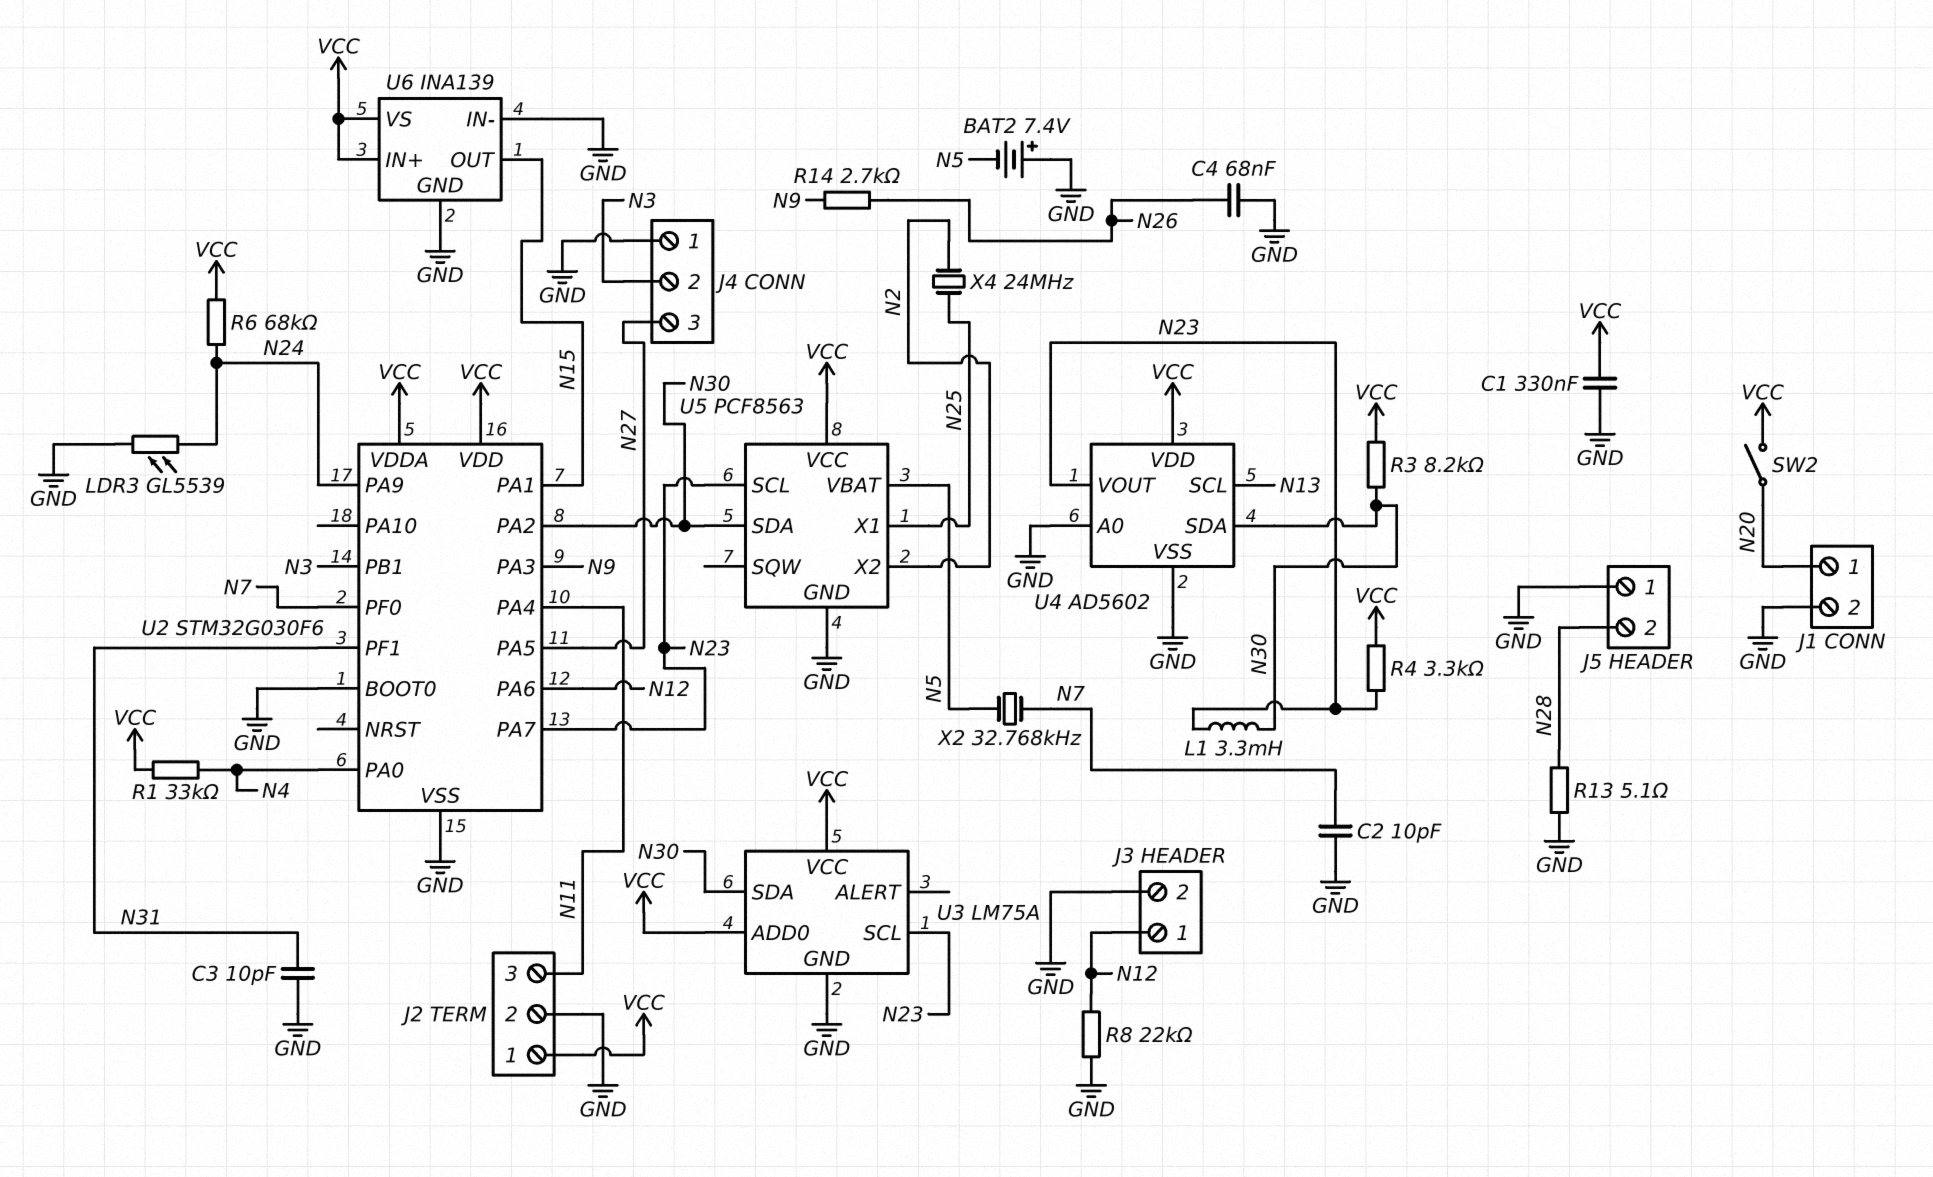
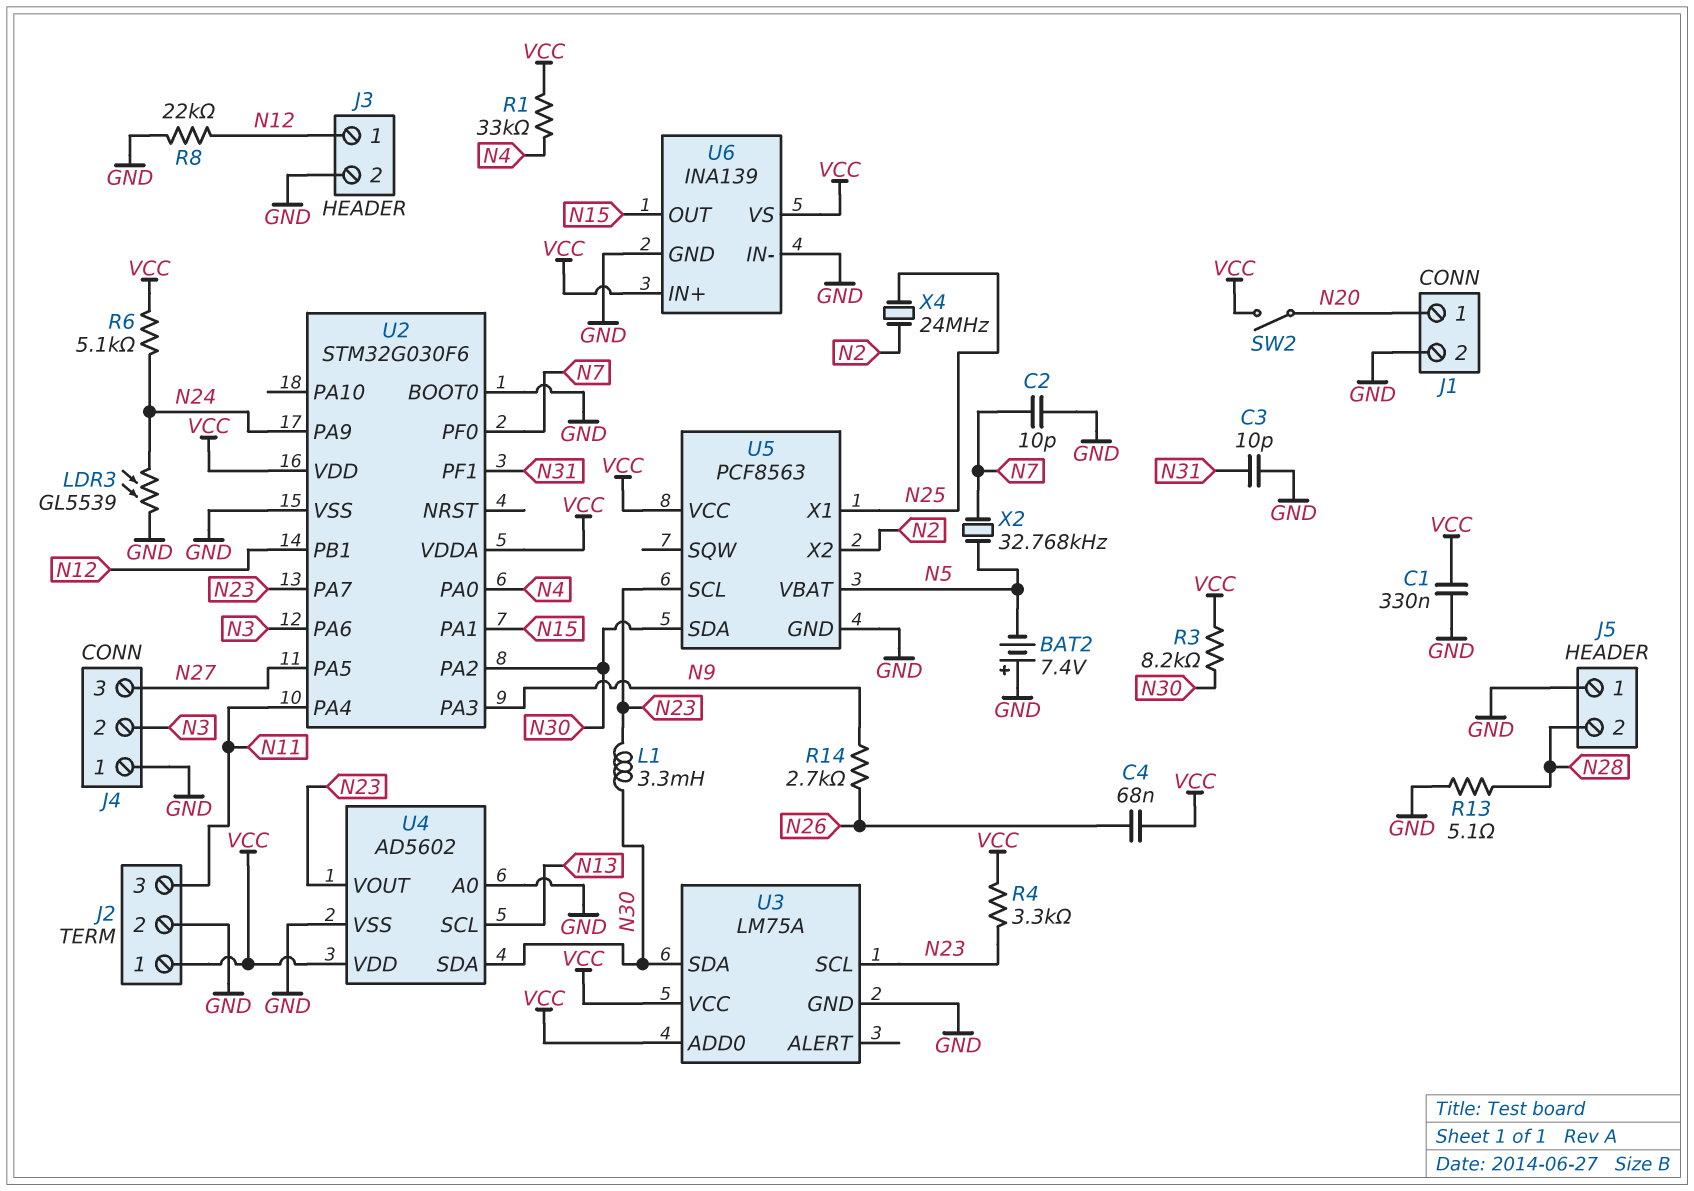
C4: 68nF (GND, N26) -> 68nF (N26, VCC)
R6: 68k (N24, VCC) -> 5.1k (N24, VCC)
U2 pin PA6: N12 -> N3
U2 pin PB1: N3 -> N12

